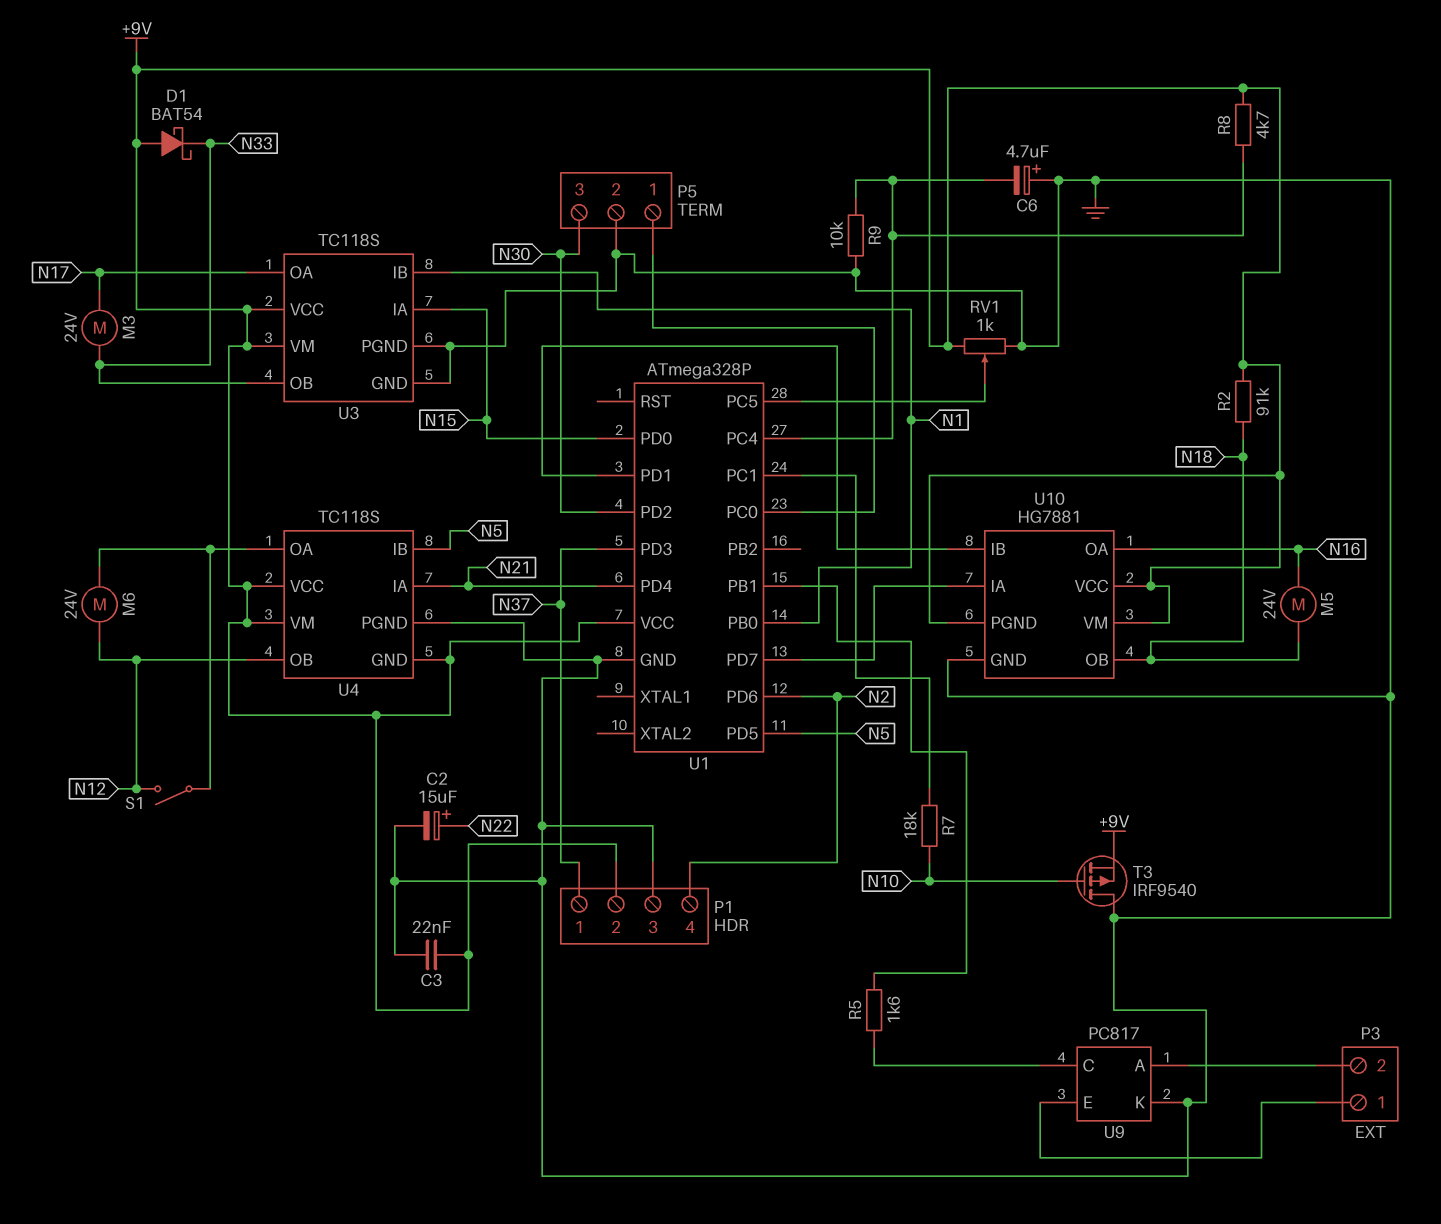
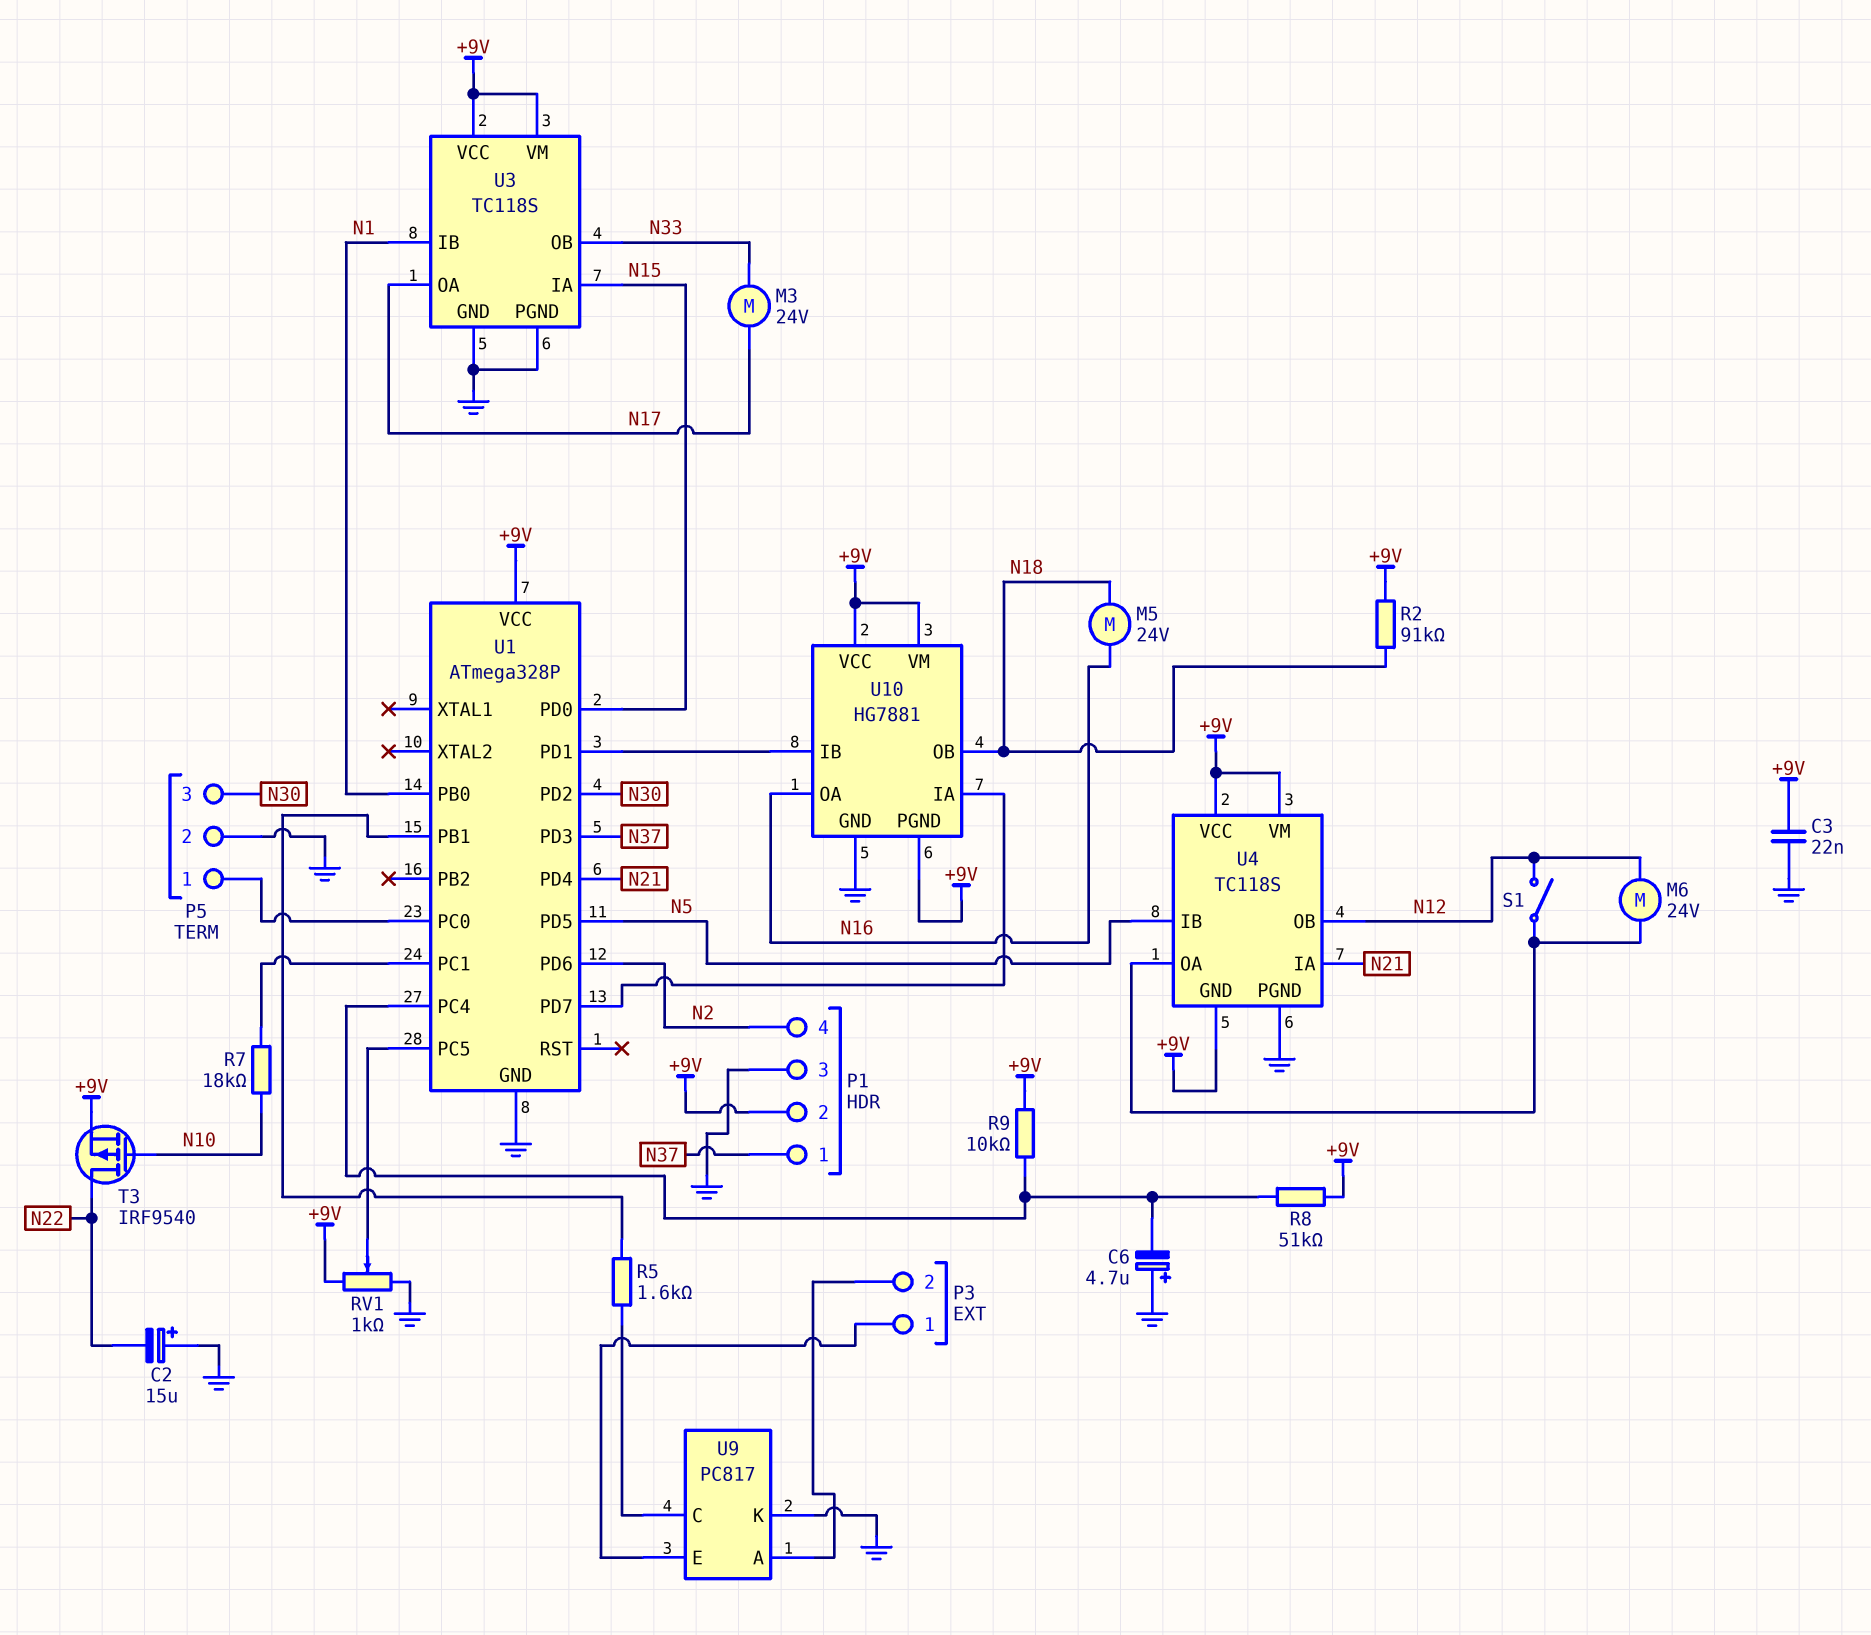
C2: 15uF (plus N22, minus GND) -> 15uF (plus GND, minus N22)
D1: schottky BAT54 (A +9V, K N33) -> none
R8: 4.7k (+9V, U1/PC4) -> 51k (+9V, U1/PC4)
R9: 10k (GND, U1/PC4) -> 10k (+9V, U1/PC4)
T3: PMOS IRF9540 (G N10, D GND, S +9V) -> PMOS IRF9540 (G N10, D N22, S +9V)

